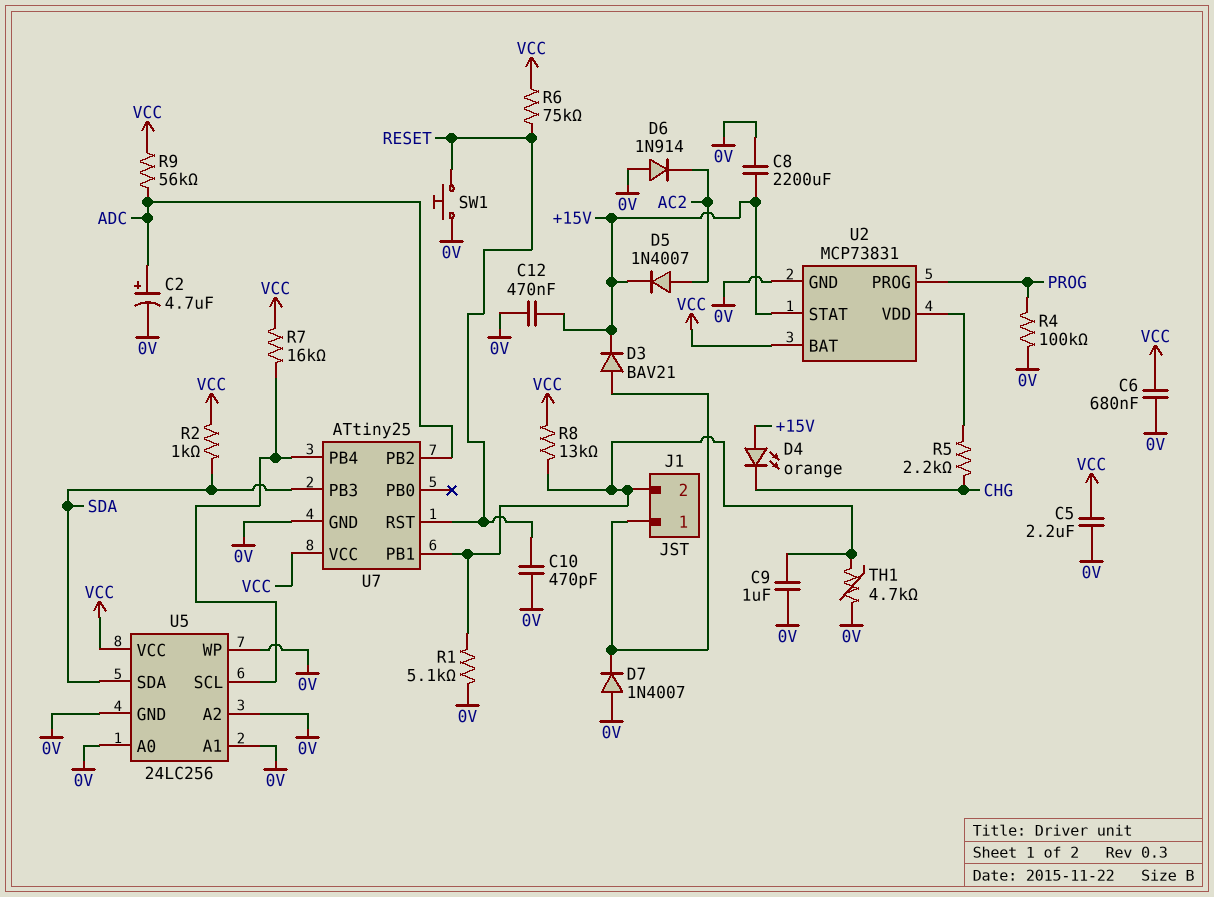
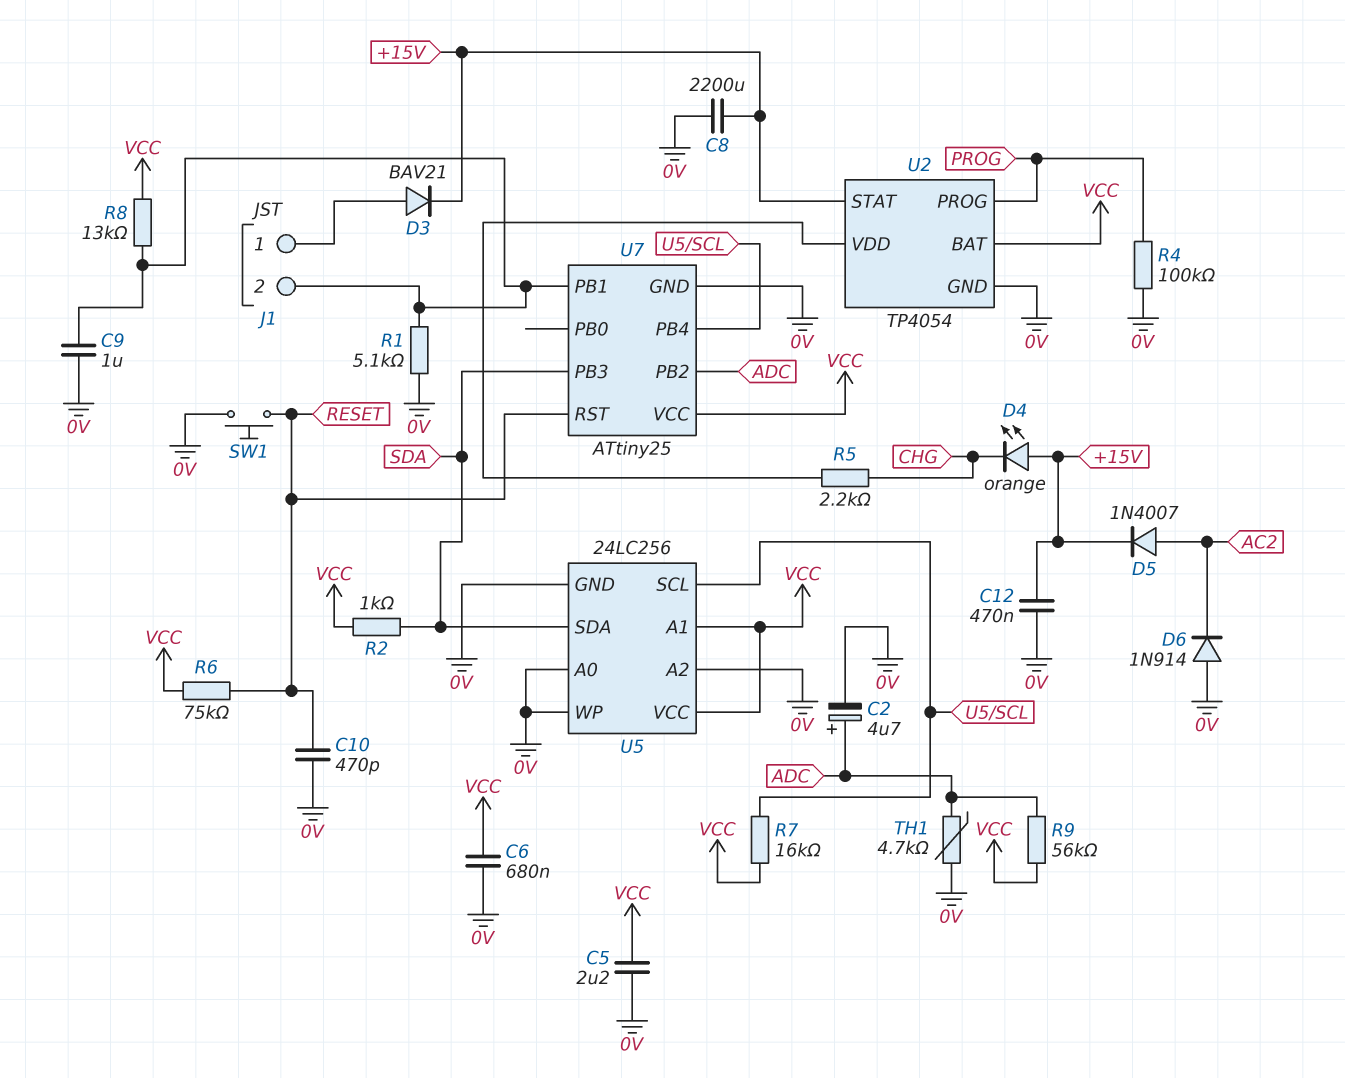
D7: diode 1N4007 (A 0V, K J1/1) -> none
TH1: 4.7k (0V, J1/2) -> 4.7k (0V, ADC)
U2: MCP73831 -> TP4054
U5 pin A1: 0V -> VCC

